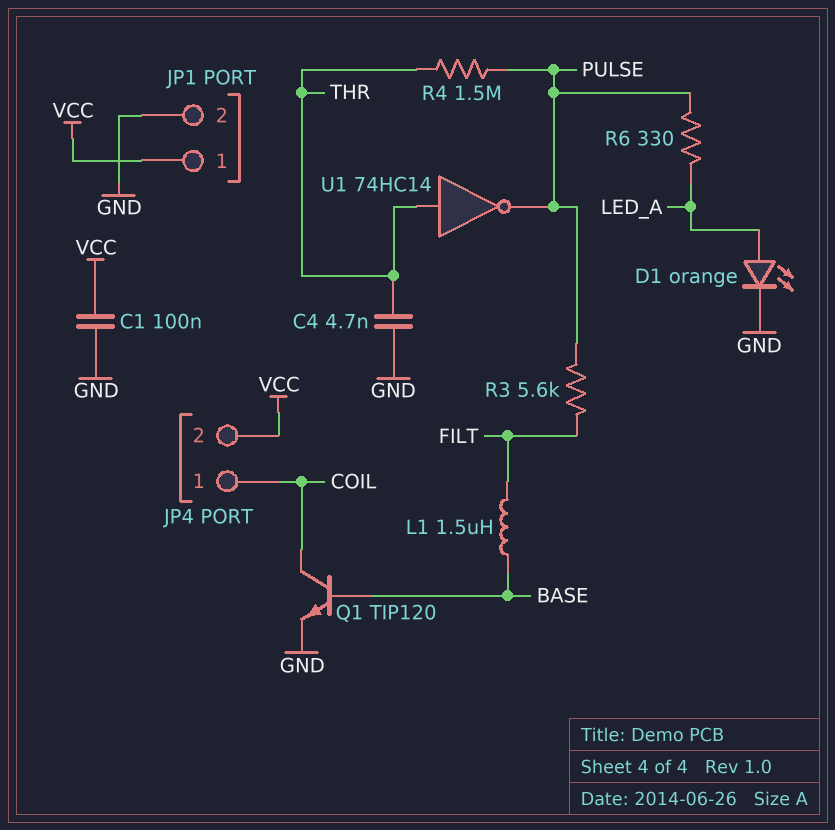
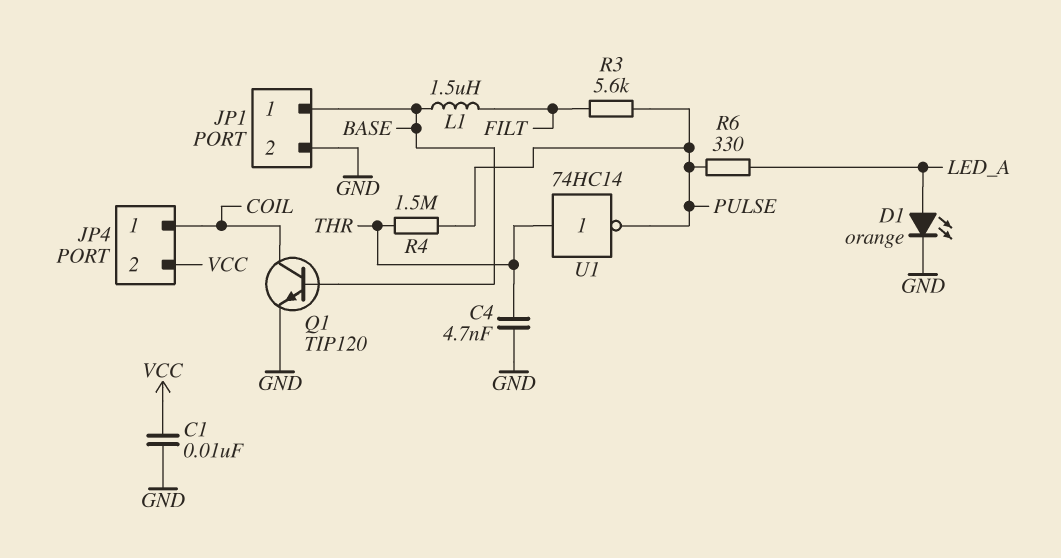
C1: 100nF (GND, VCC) -> 10nF (GND, VCC)
JP1 pin 1: VCC -> BASE

